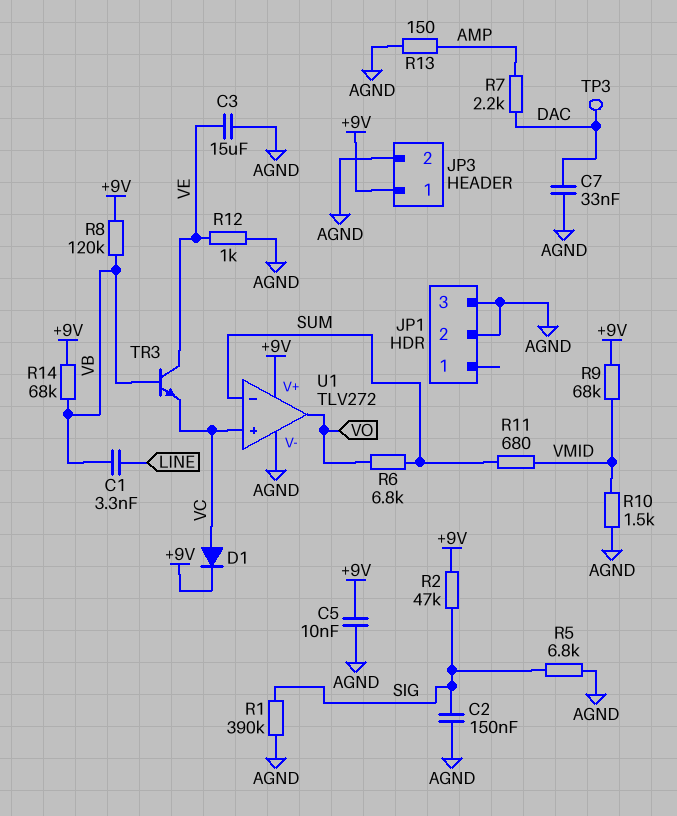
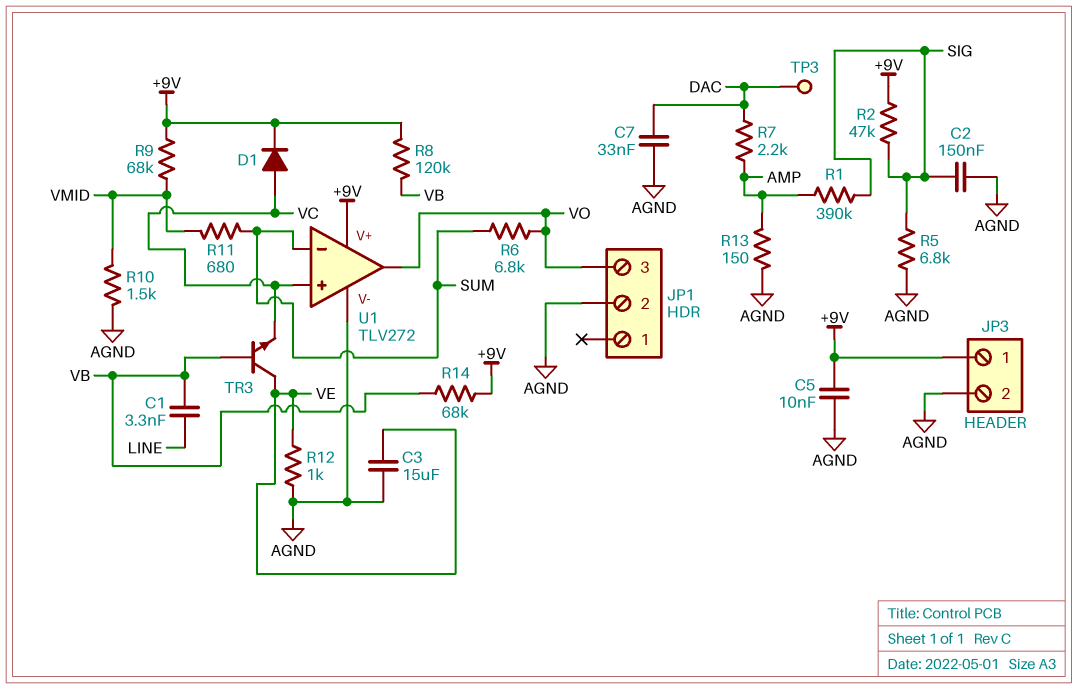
JP1 pin 3: AGND -> VO
R1: 390k (AGND, SIG) -> 390k (AMP, SIG)

